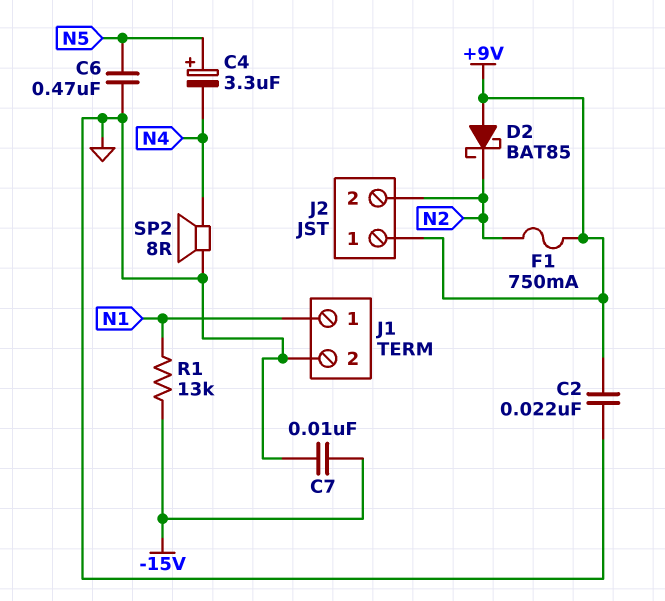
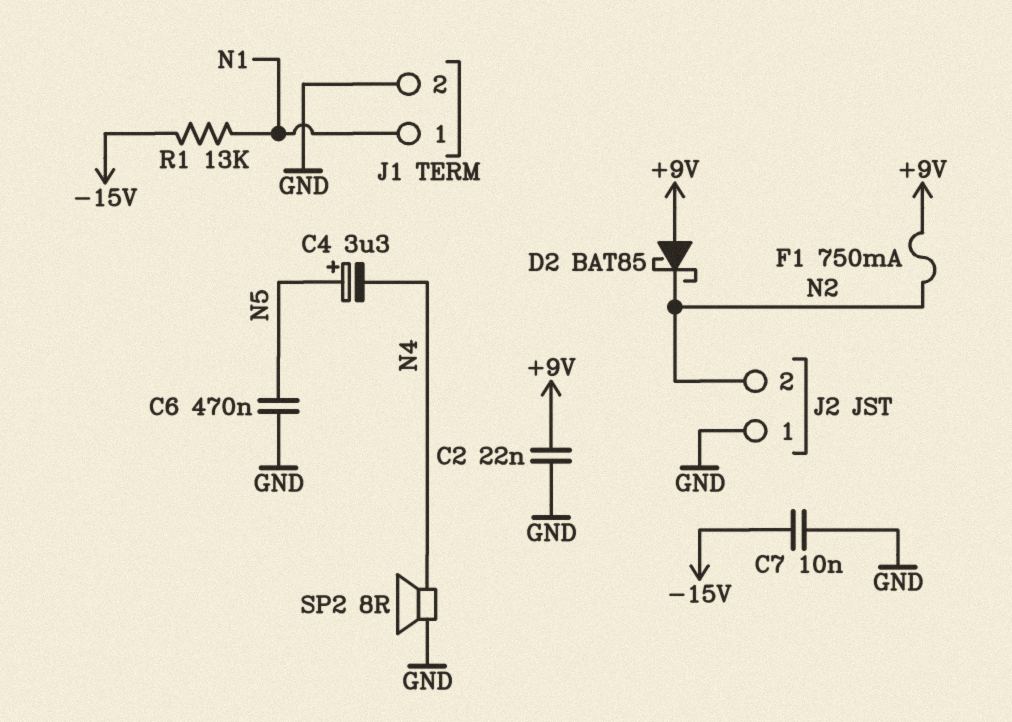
J2 pin 1: +9V -> GND

